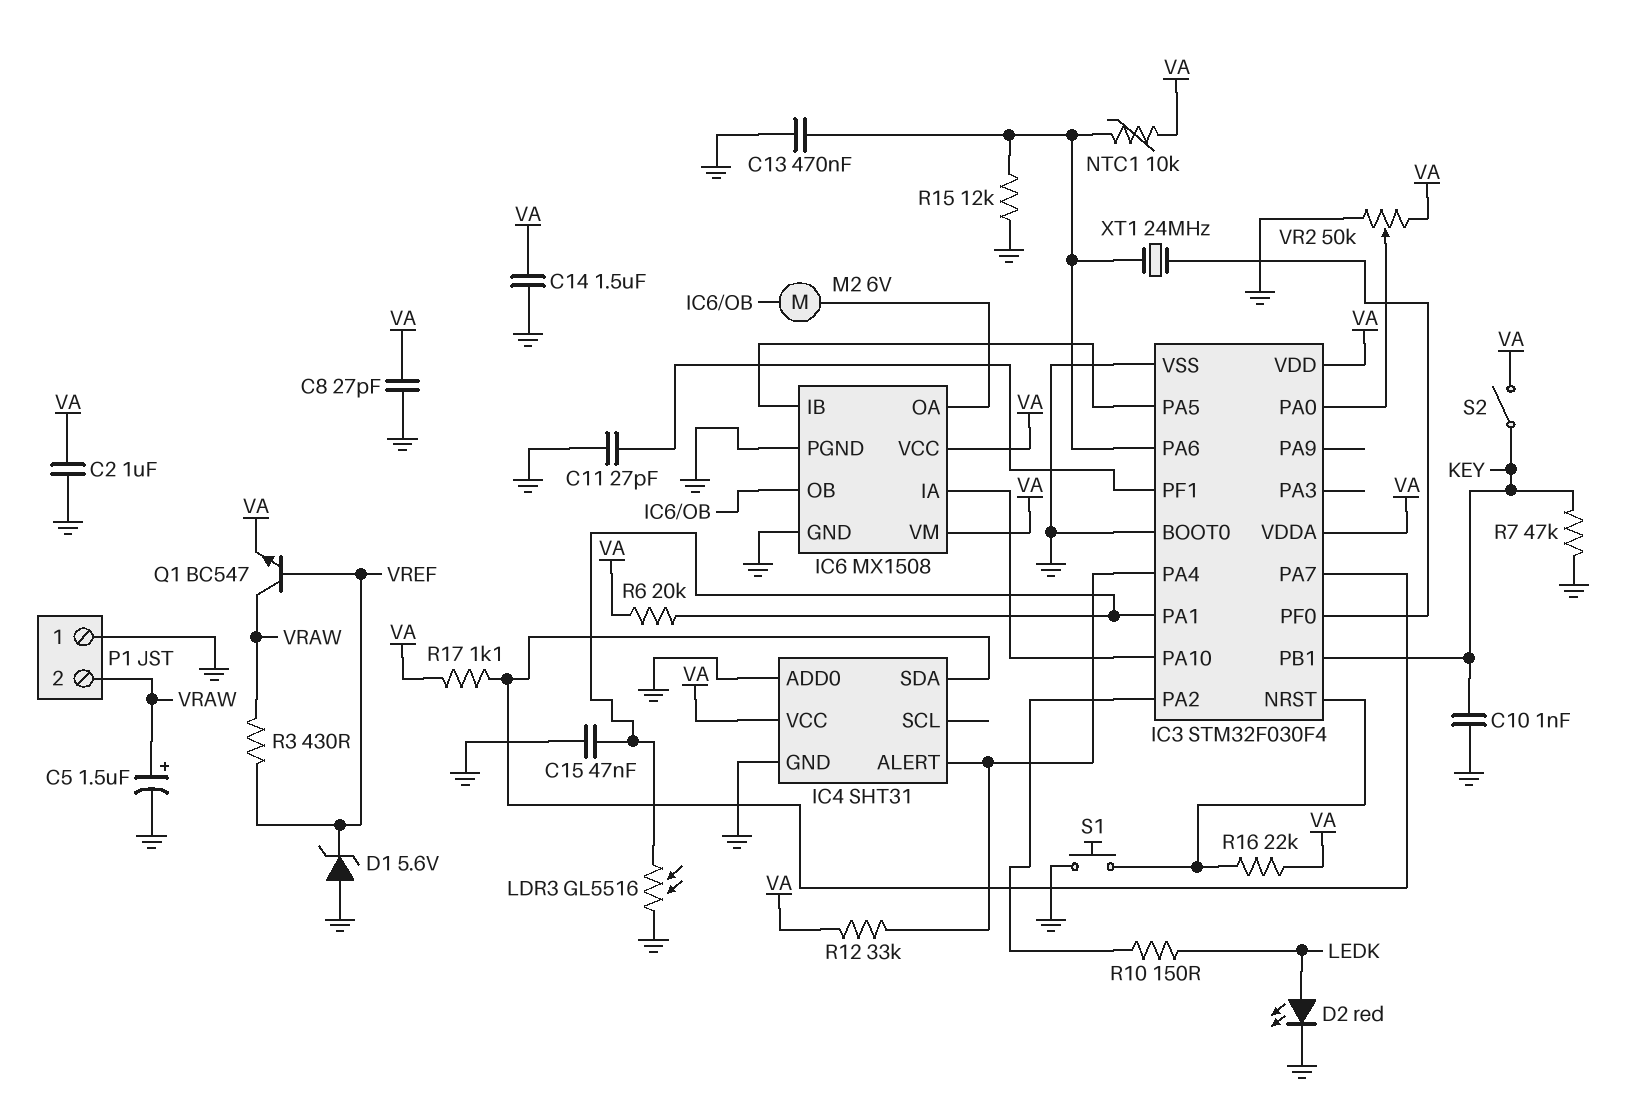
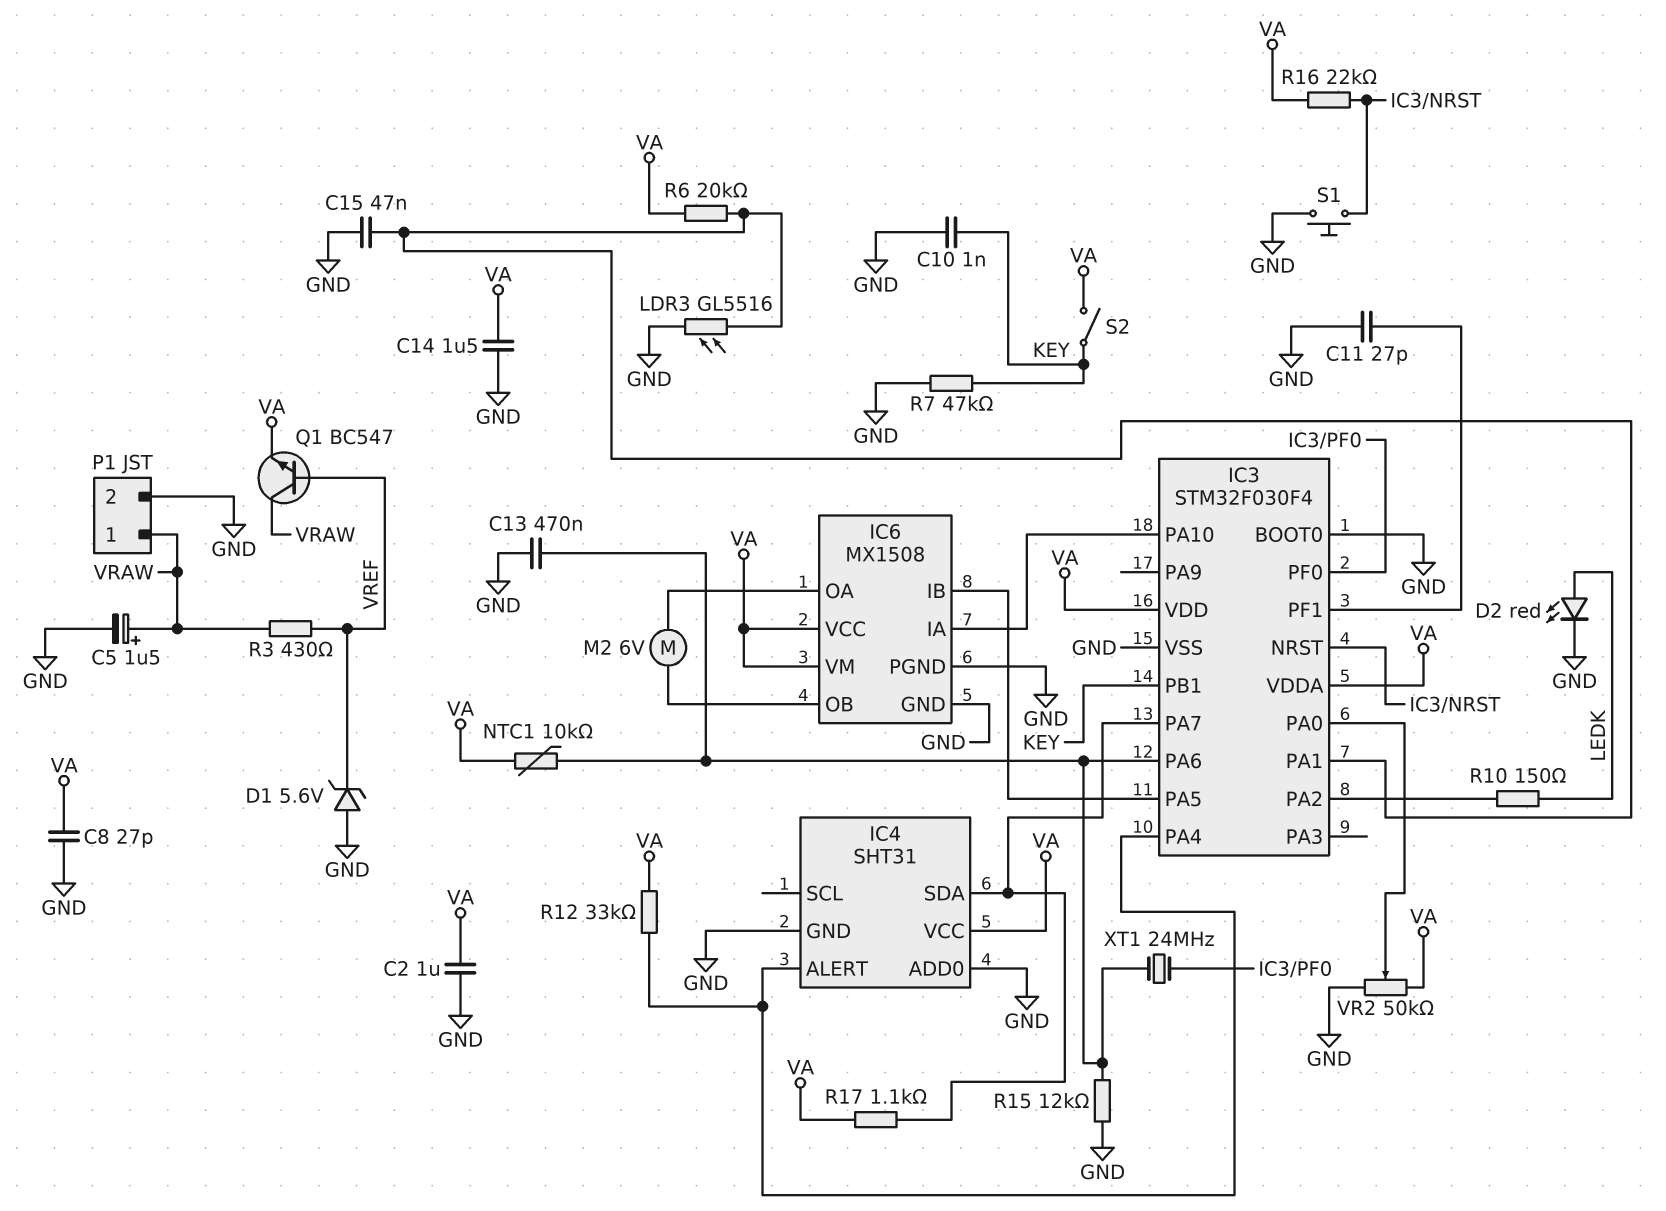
P1 pin 1: GND -> VRAW
P1 pin 2: VRAW -> GND

